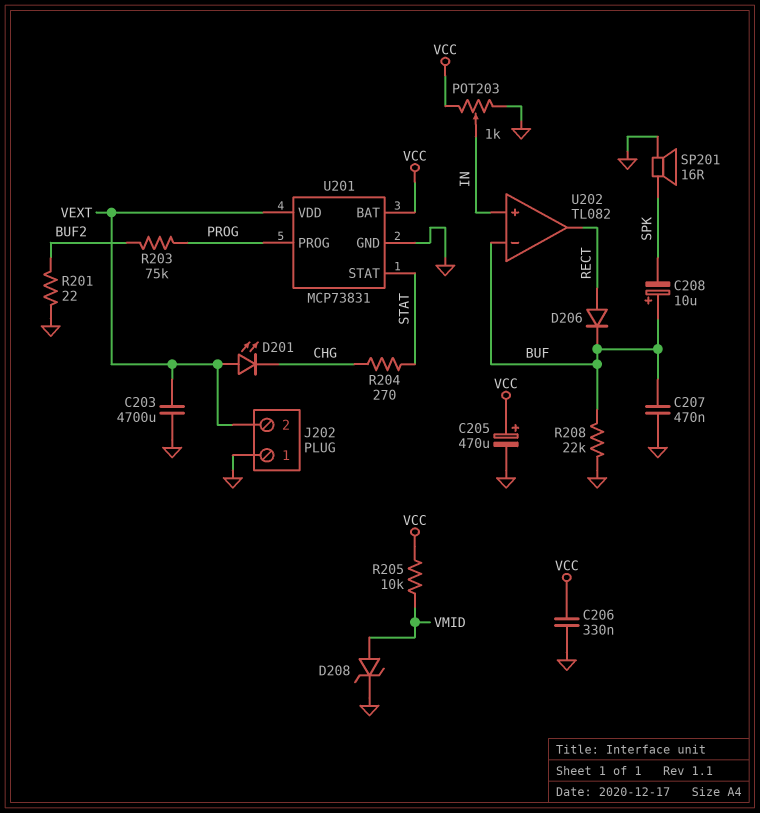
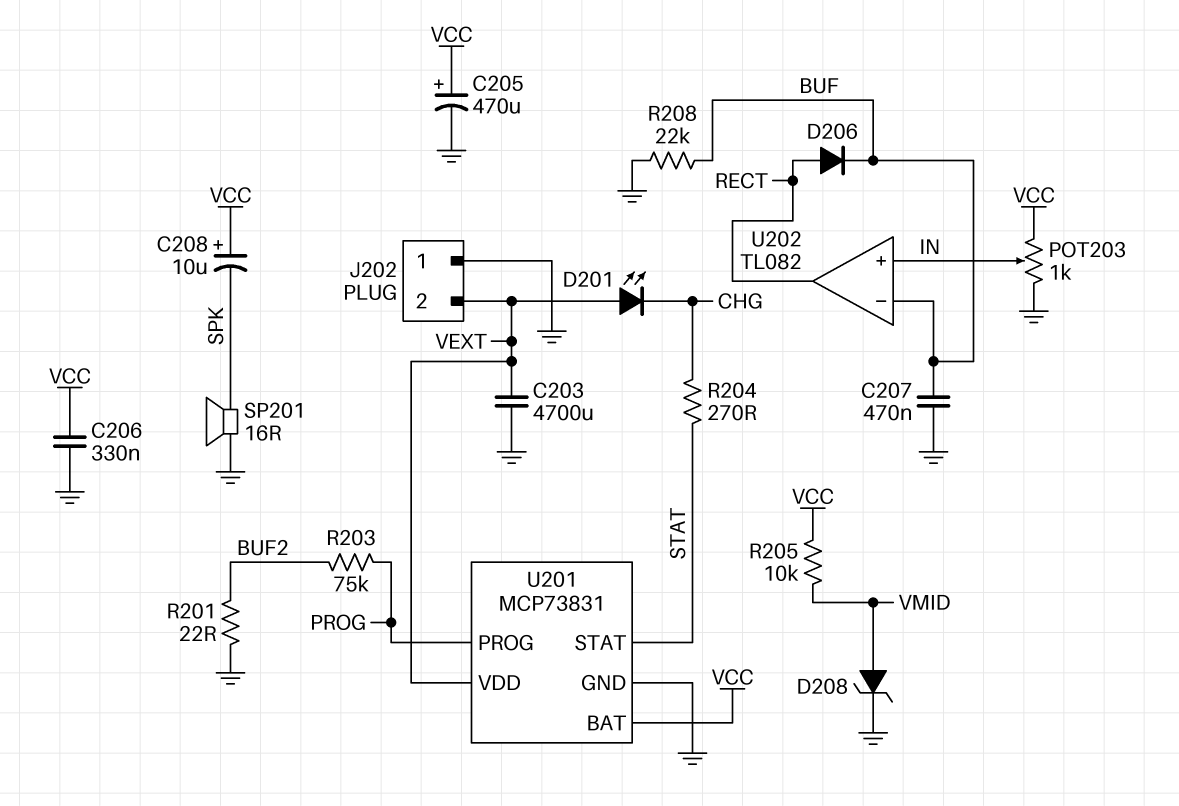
C208: 10uF (plus BUF, minus SPK) -> 10uF (plus VCC, minus SPK)

